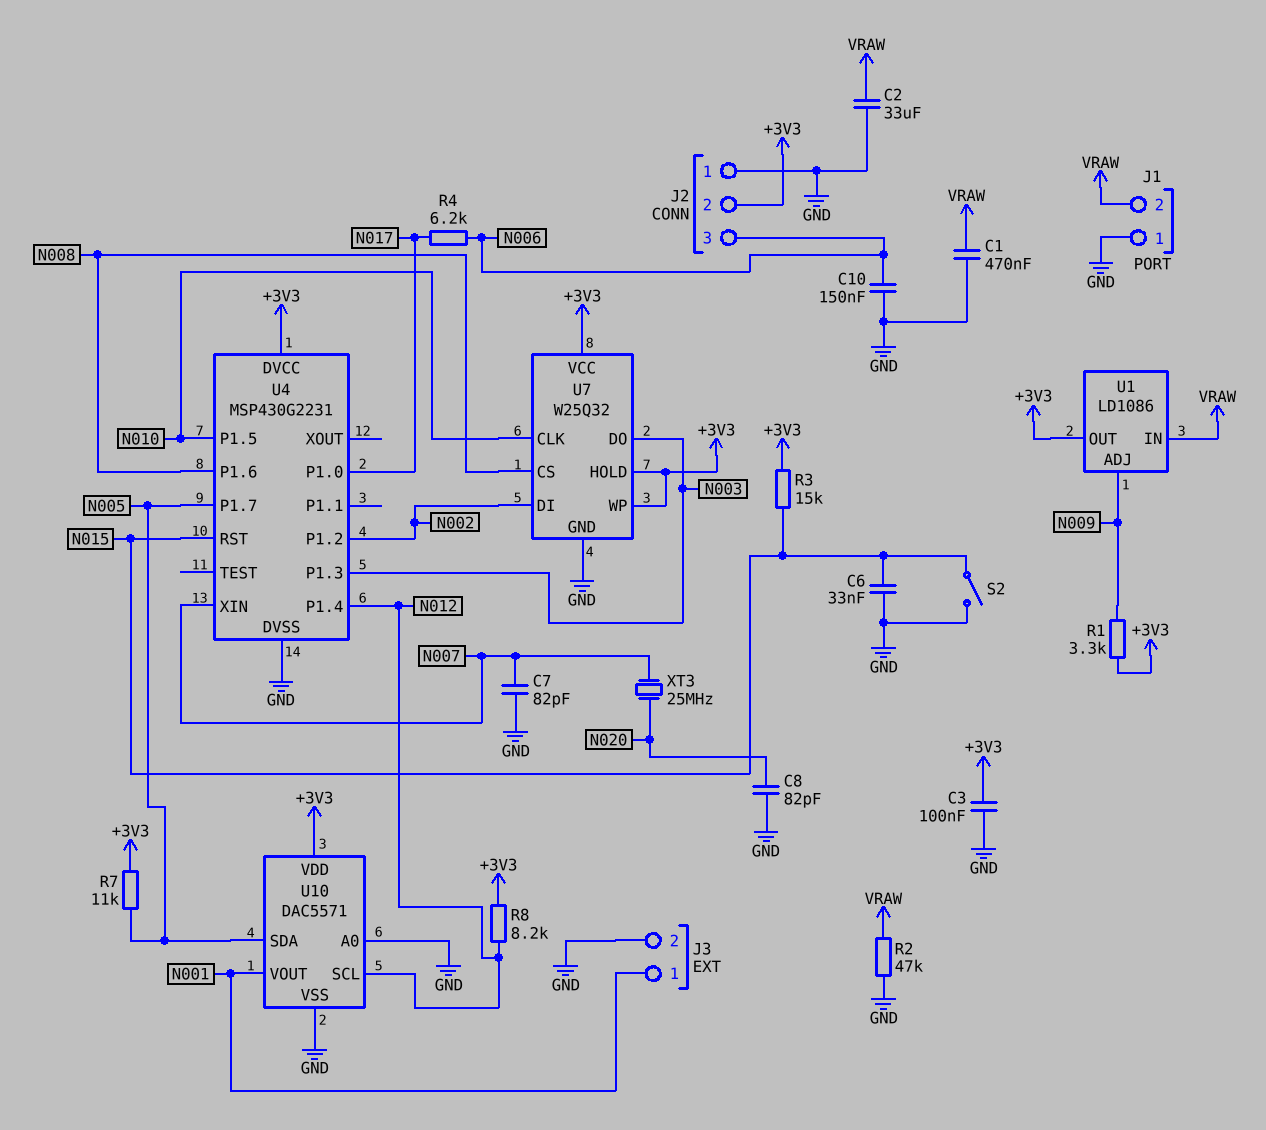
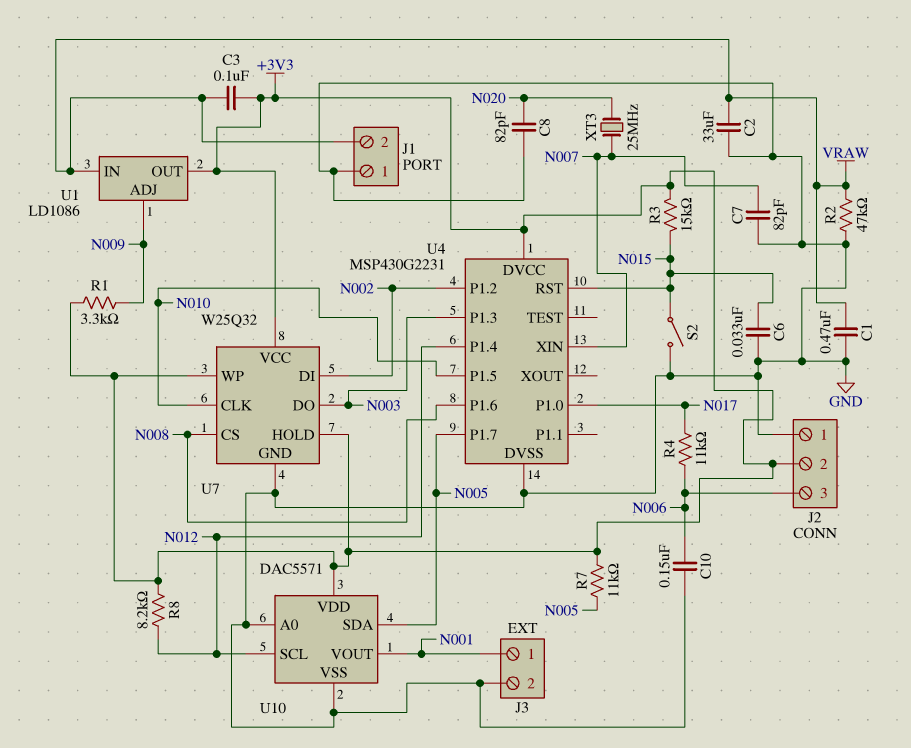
C3: 100nF (+3V3, GND) -> 100nF (+3V3, VRAW)
R4: 6.2k (N006, N017) -> 11k (N006, N017)

